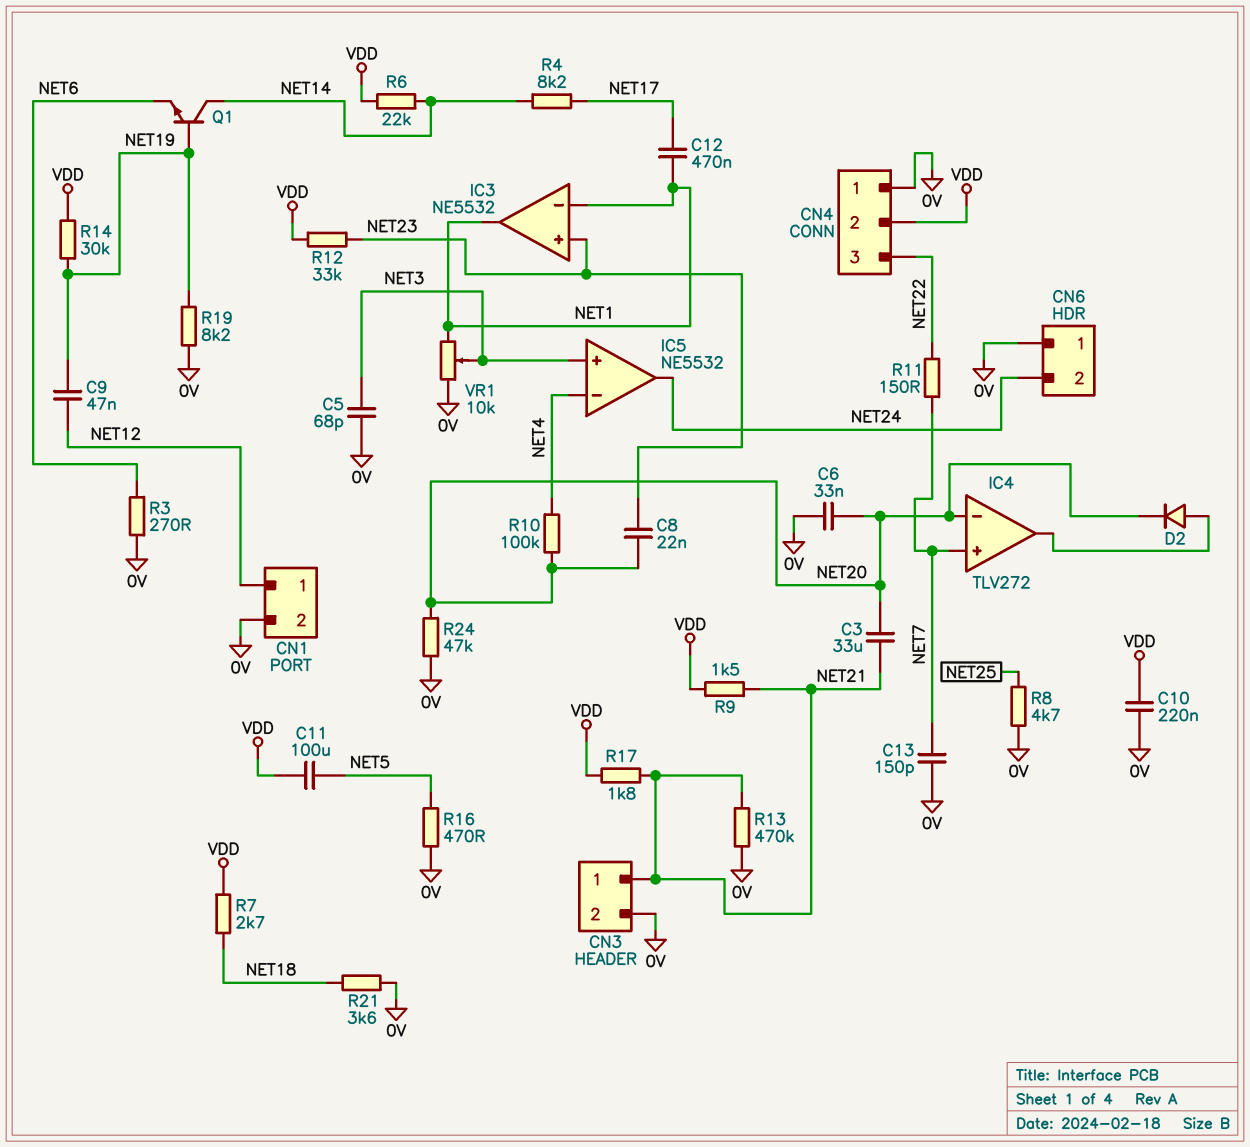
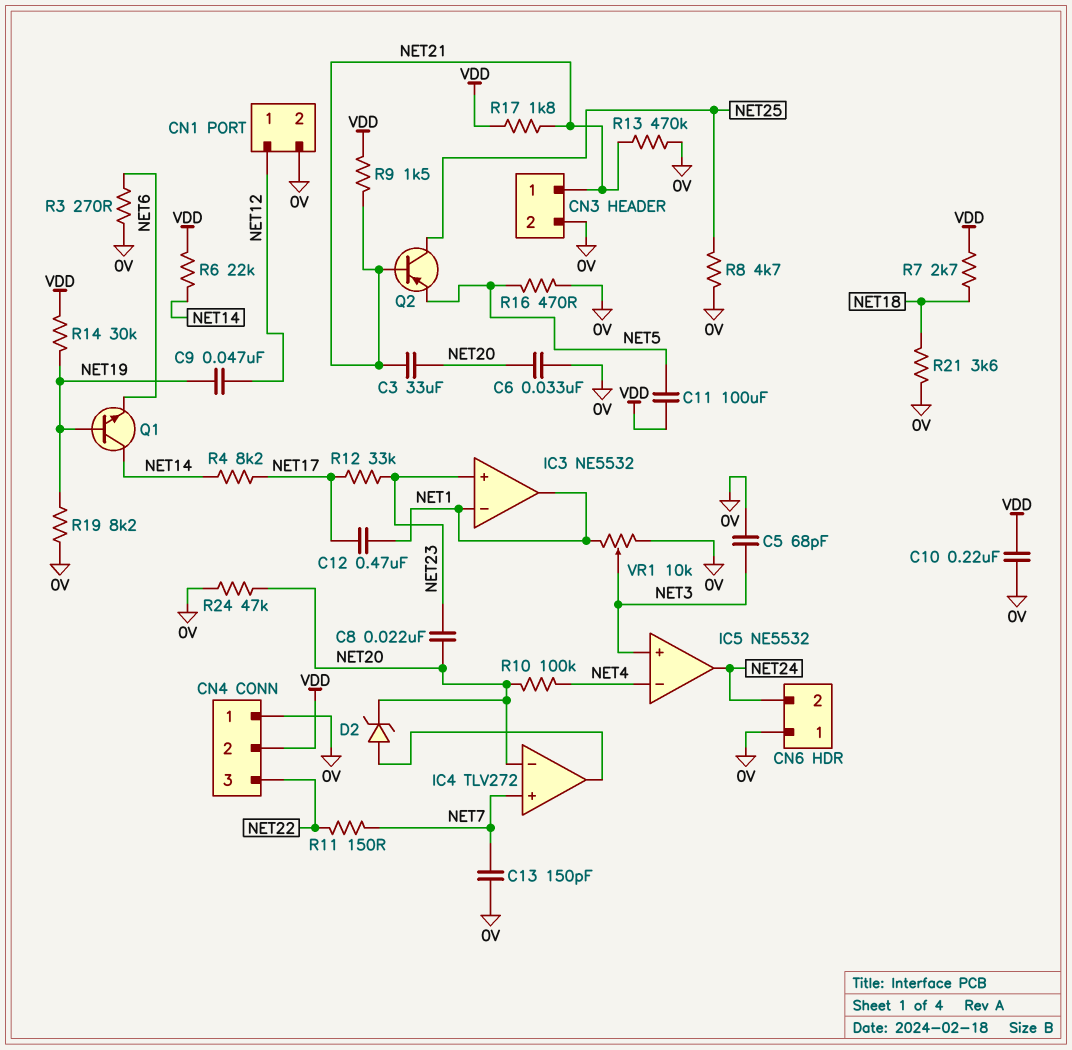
D2: diode (A IC4/out, K NET20) -> zener (A IC4/out, K NET20)
Q2: none -> PNP (B NET21, C NET25, E NET5)
R12: 33k (NET23, VDD) -> 33k (NET17, NET23)

